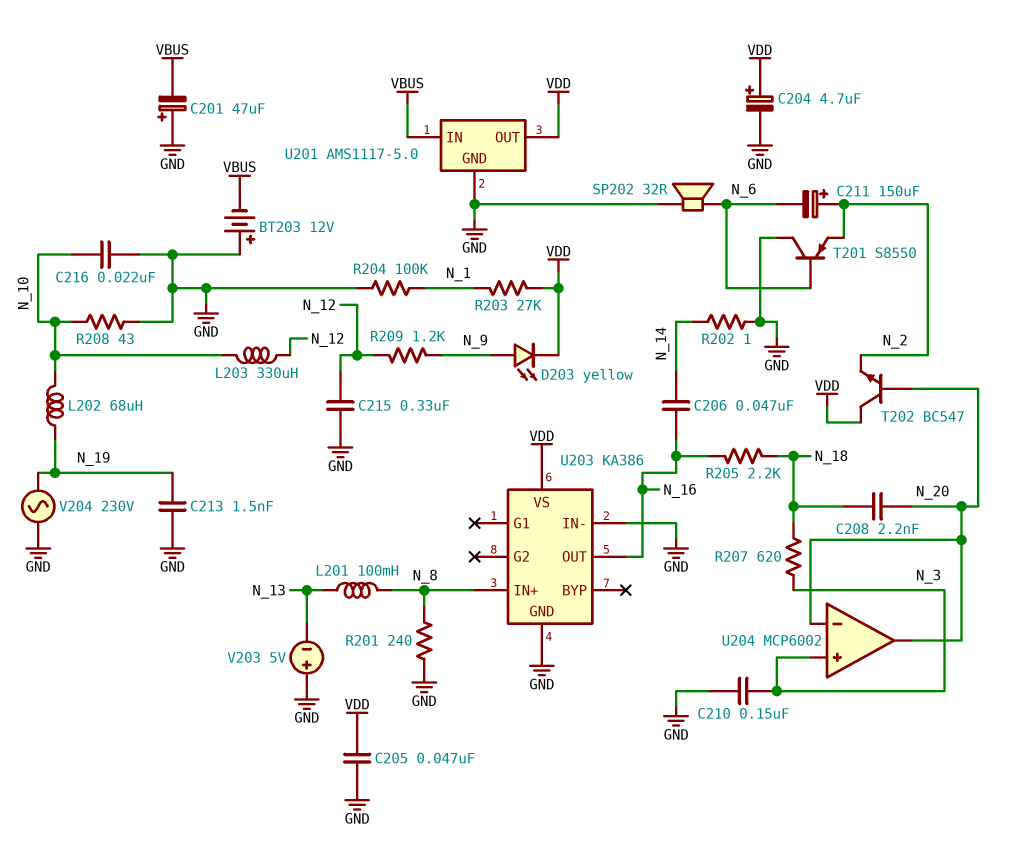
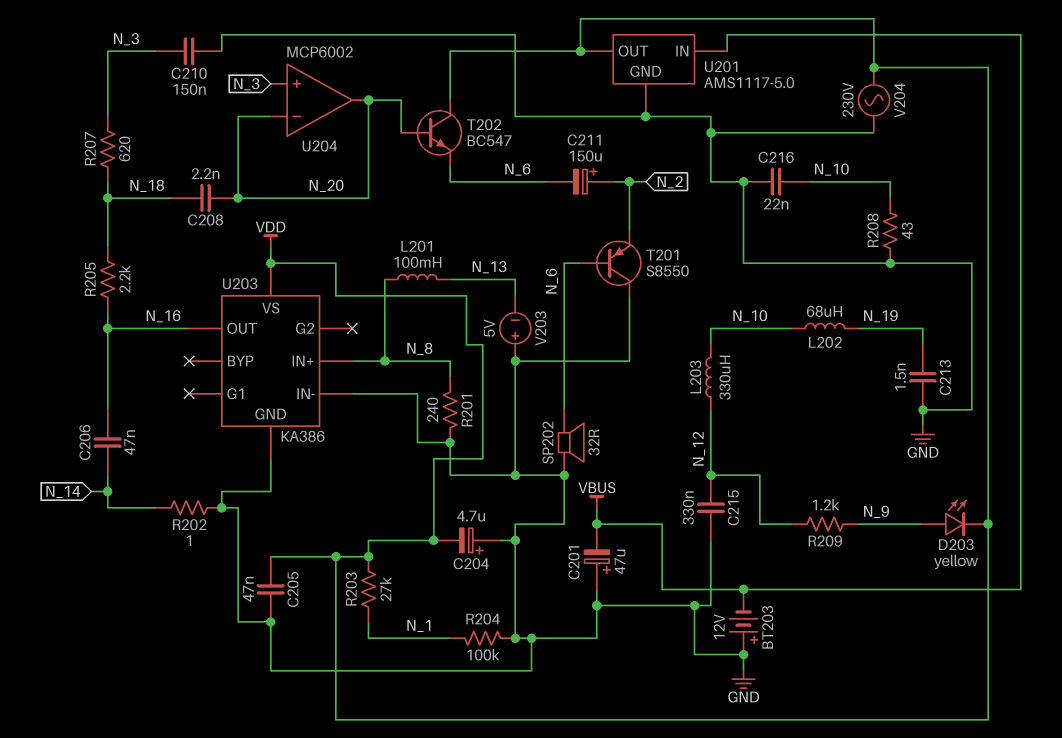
C204: 4.7uF (plus VDD, minus GND) -> 4.7uF (plus GND, minus VDD)
T202: NPN BC547 (B N_20, C VDD, E N_2) -> NPN BC547 (B N_20, C VDD, E N_6)
V204: AC 230V (GND, N_19) -> AC 230V (GND, VDD)

